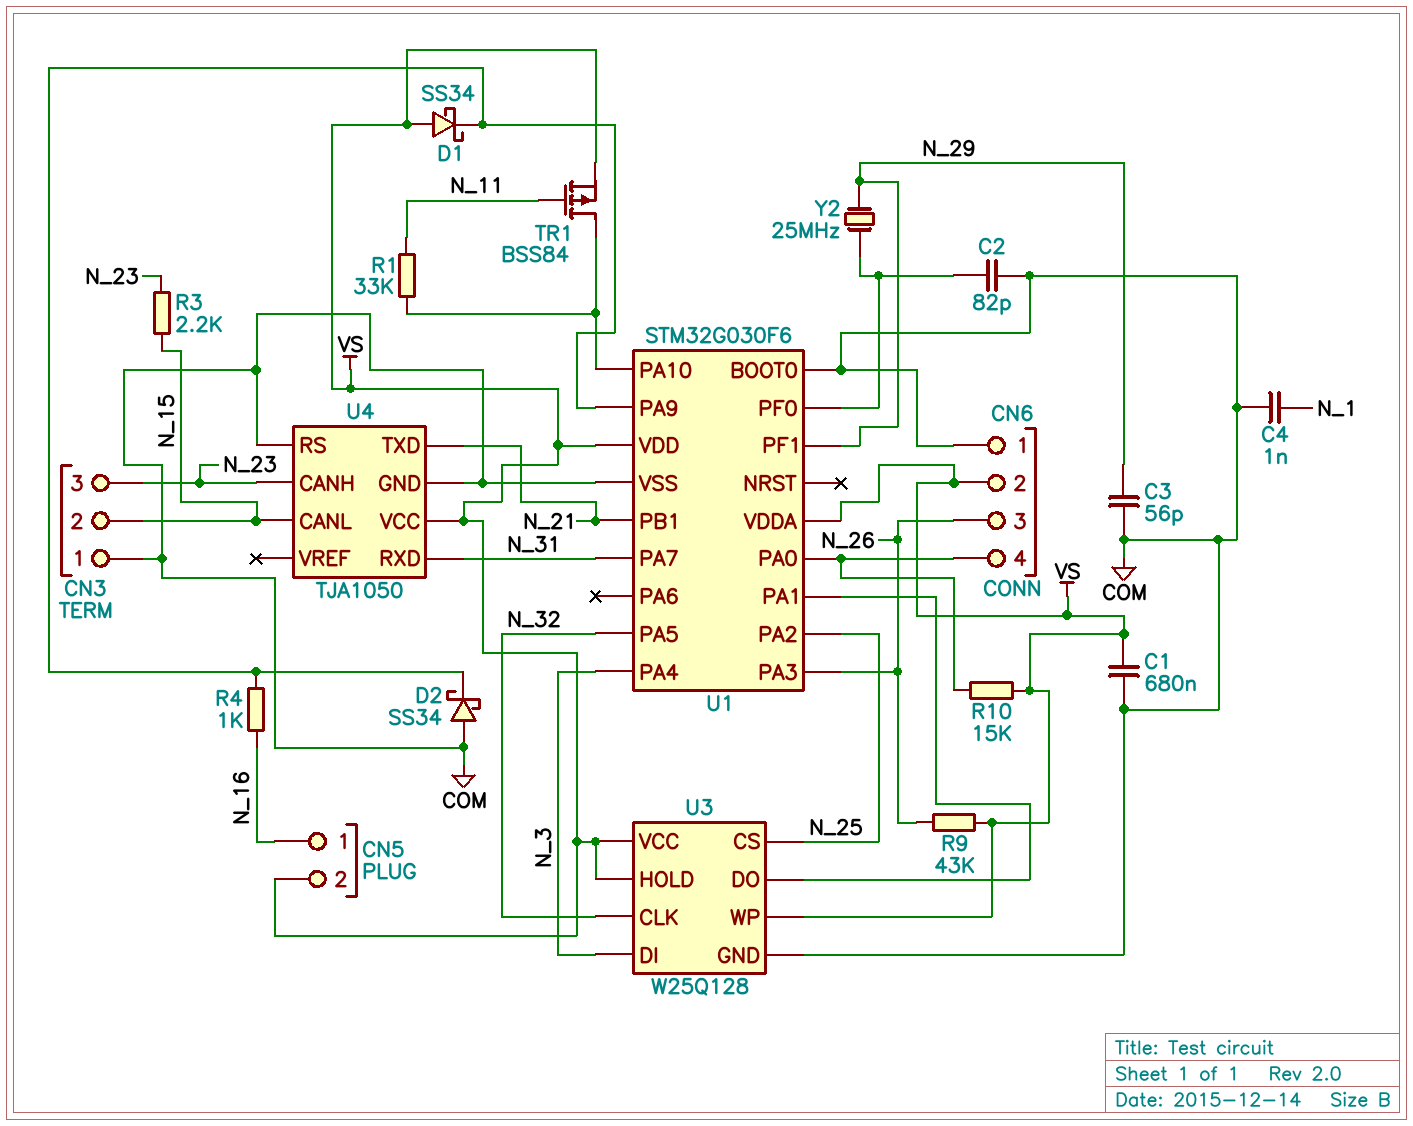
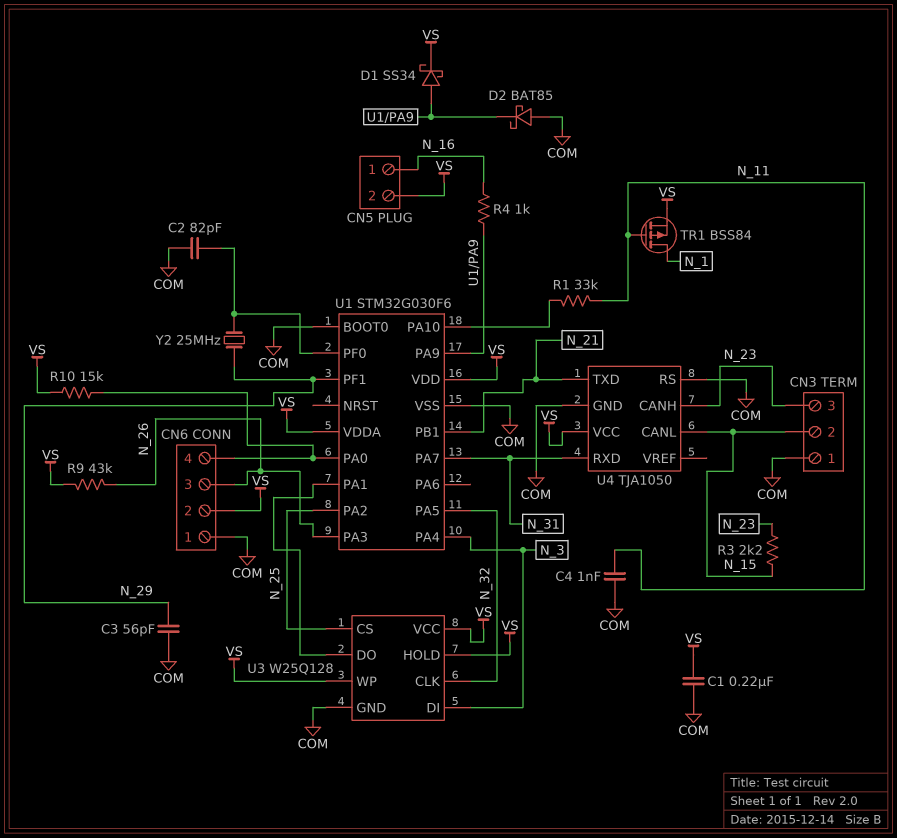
C1: 680nF (COM, VS) -> 220nF (COM, VS)
C4: 1nF (COM, N_1) -> 1nF (COM, N_11)
D1: schottky SS34 (A VS, K U1/PA9) -> schottky SS34 (A U1/PA9, K VS)
D2: schottky SS34 (A COM, K U1/PA9) -> schottky BAT85 (A COM, K U1/PA9)
TR1: PMOS BSS84 (G N_11, D U1/PA10, S VS) -> PMOS BSS84 (G N_11, D N_1, S VS)

